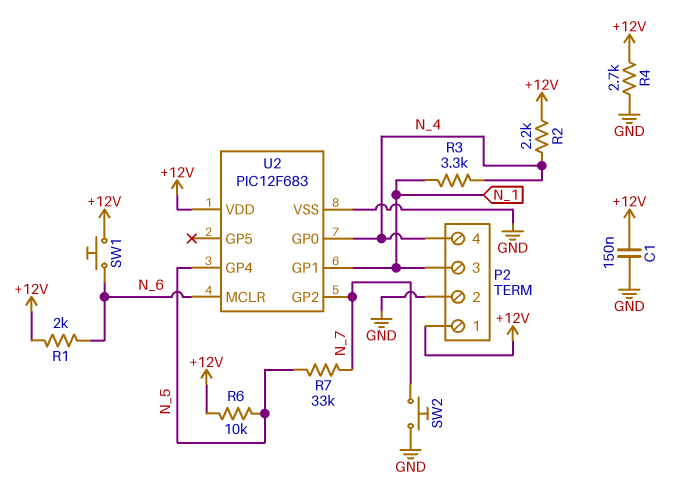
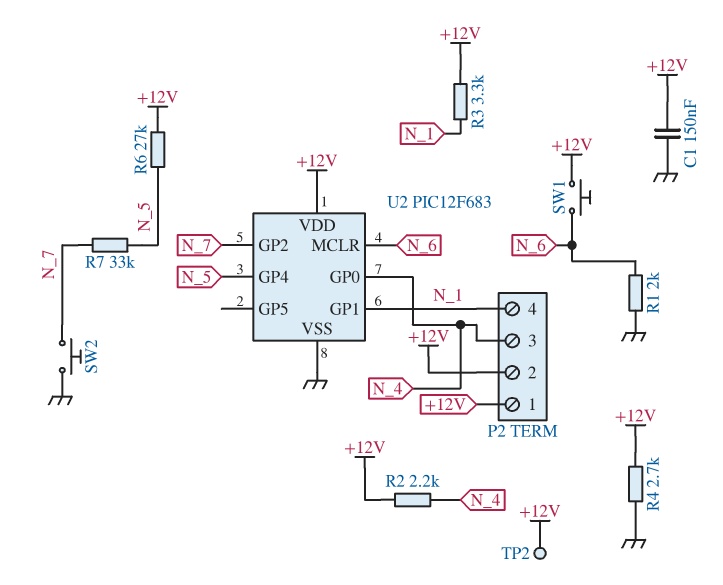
P2 pin 2: GND -> +12V
P2 pin 3: N_1 -> N_4
P2 pin 4: N_4 -> N_1
R1: 2k (+12V, N_6) -> 2k (GND, N_6)
R3: 3.3k (N_1, N_4) -> 3.3k (+12V, N_1)
R6: 10k (+12V, N_5) -> 27k (+12V, N_5)
TP2: none -> test point (+12V)

